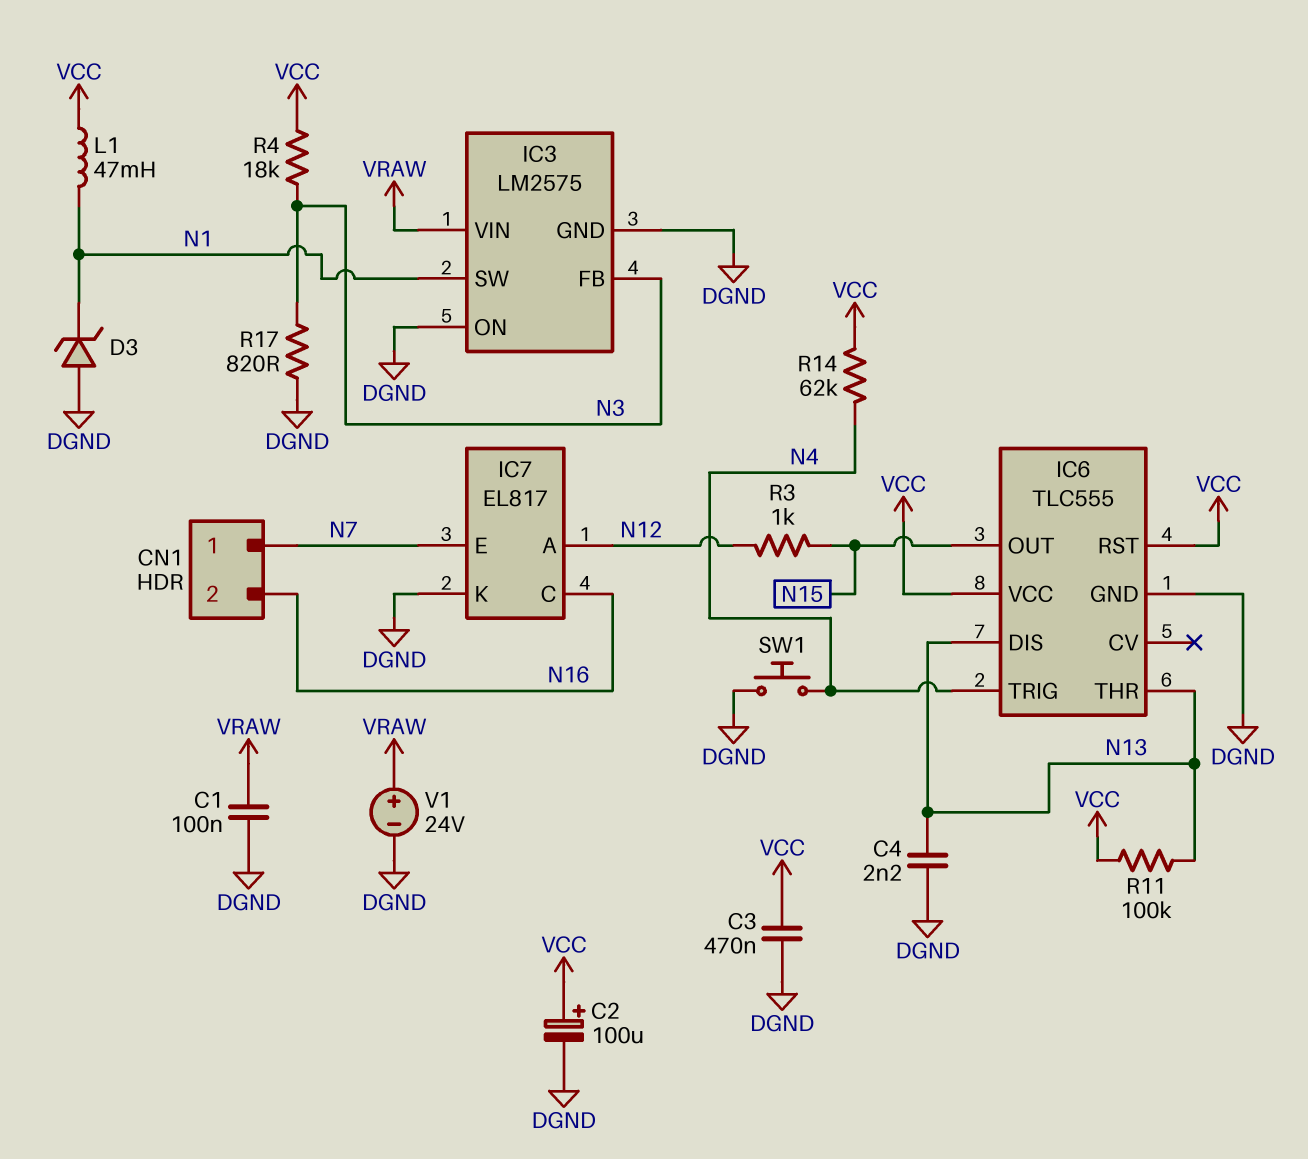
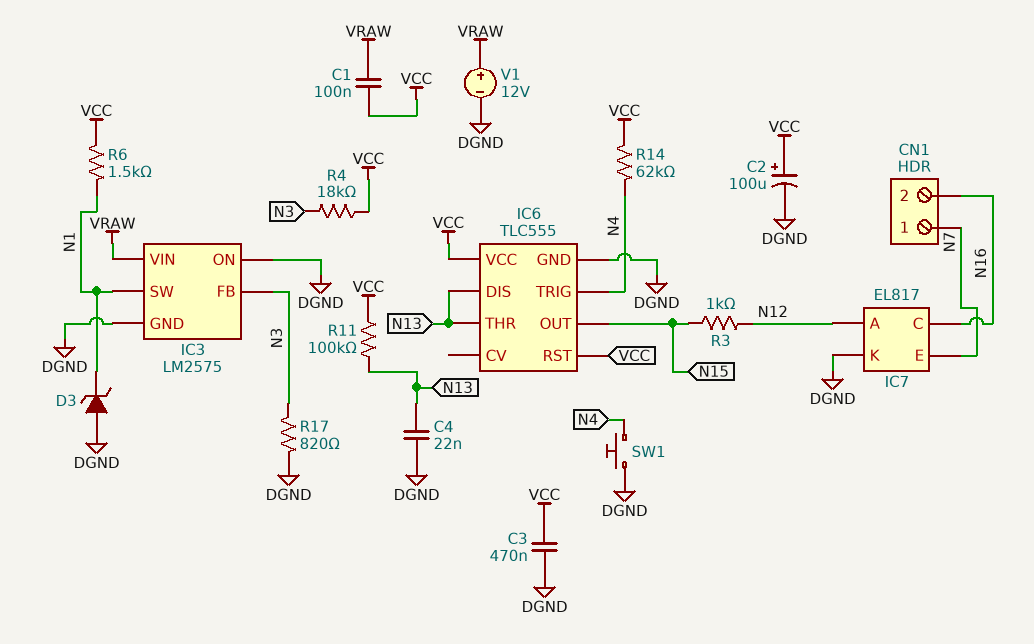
C1: 100nF (DGND, VRAW) -> 100nF (VCC, VRAW)
C4: 2.2nF (DGND, N13) -> 22nF (DGND, N13)
L1: 47mH (N1, VCC) -> none
R6: none -> 1.5k (N1, VCC)
V1: 24V (plus VRAW, minus DGND) -> 12V (plus VRAW, minus DGND)

